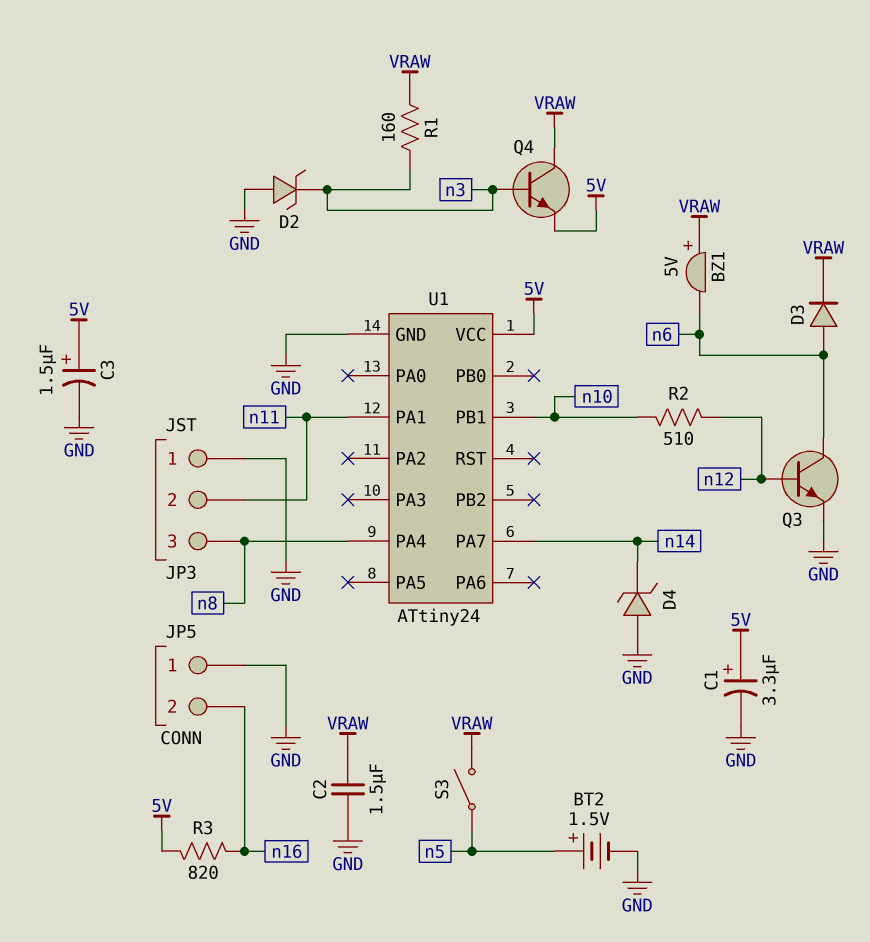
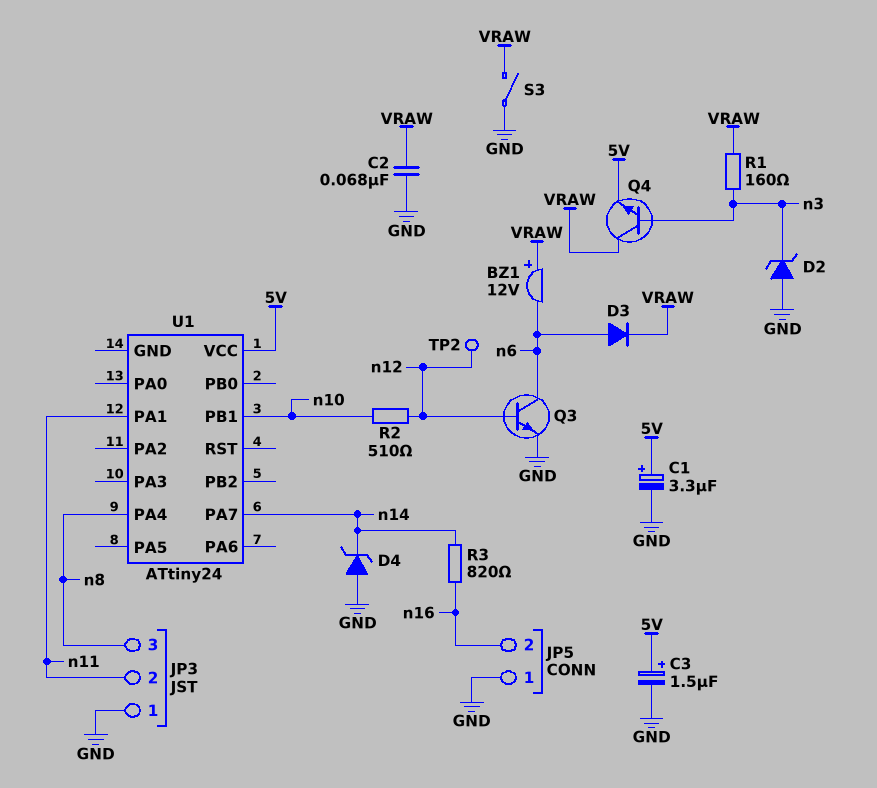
BT2: 1.5V (plus n5, minus GND) -> none
BZ1: buzzer 5V (plus VRAW, minus n6) -> buzzer 12V (plus VRAW, minus n6)
C2: 1.5uF (GND, VRAW) -> 68nF (GND, VRAW)
R3: 820 (5V, n16) -> 820 (n14, n16)
S3: switch (VRAW, n5) -> switch (GND, VRAW)
TP2: none -> test point (n12)
U1 pin GND: GND -> none

